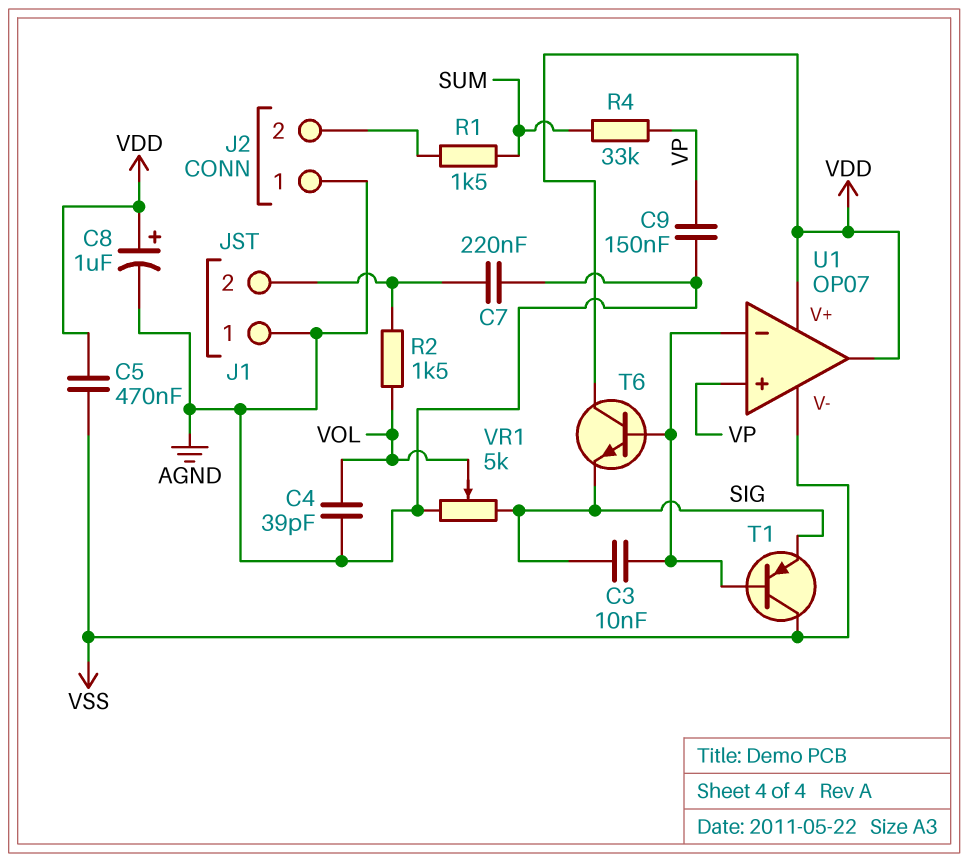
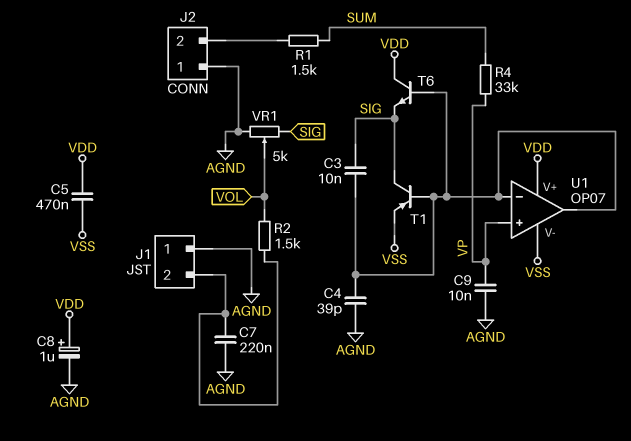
C4: 39pF (AGND, VOL) -> 39pF (AGND, U1/in-)
C9: 150nF (AGND, VP) -> 10nF (AGND, VP)
T1: PNP (B U1/in-, C VSS, E SIG) -> PNP (B U1/in-, C SIG, E VSS)
U1 pin out: VDD -> U1/in-

